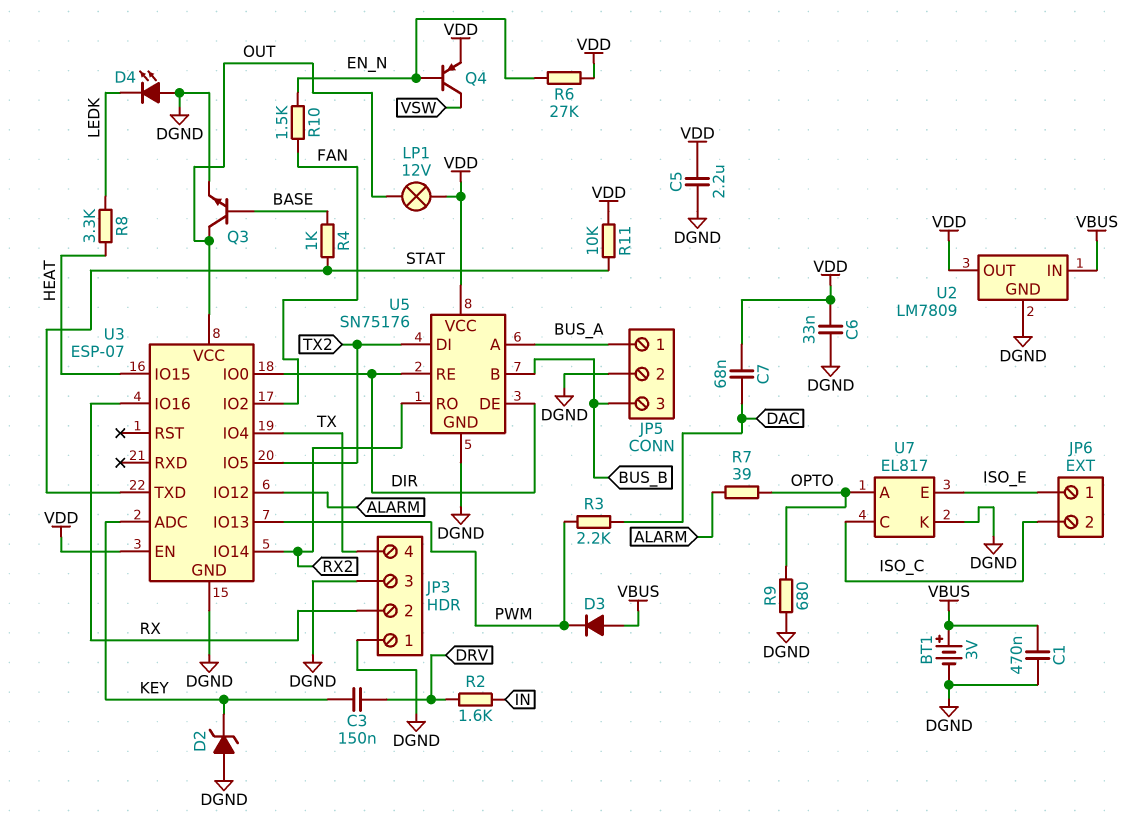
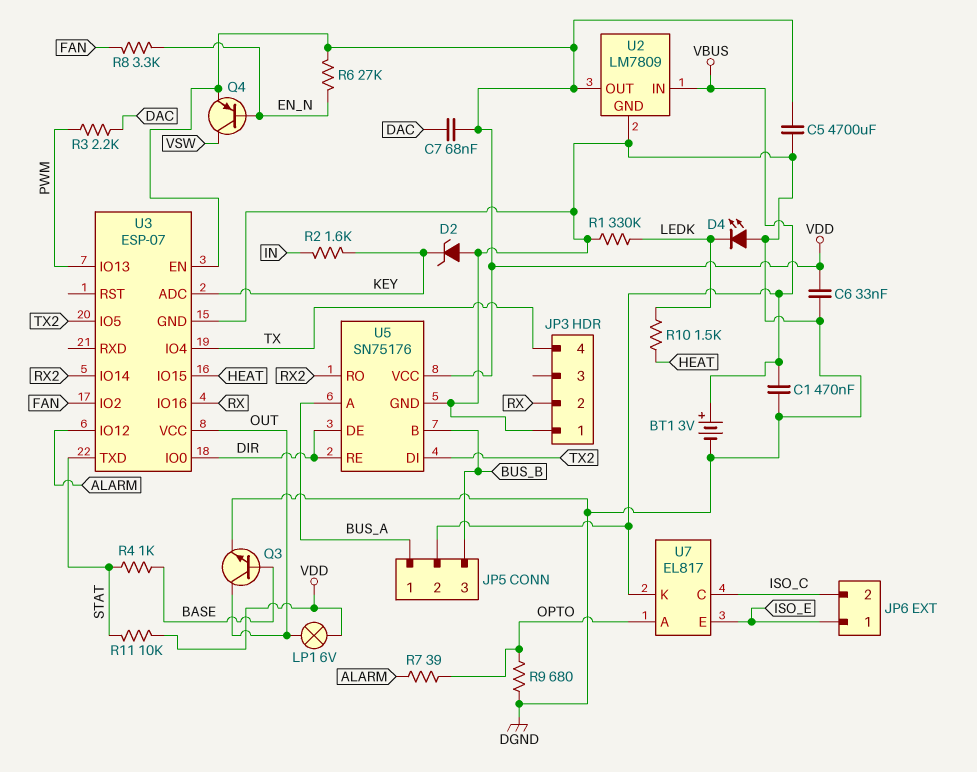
C3: 150nF (DRV, KEY) -> none
C5: 2.2uF (DGND, VDD) -> 4700uF (DGND, VDD)
D3: diode (A VBUS, K PWM) -> none
JP3 pin 3: DGND -> none
JP5 pin 2: DGND -> VBUS
LP1: lamp 12V (OUT, VDD) -> lamp 6V (OUT, VDD)
R1: none -> 330k (DGND, LEDK)
R2: 1.6k (DRV, IN) -> 1.6k (IN, KEY)
R8: 3.3k (HEAT, LEDK) -> 3.3k (EN_N, FAN)
R10: 1.5k (EN_N, FAN) -> 1.5k (HEAT, LEDK)
U7 pin K: DGND -> VBUS

